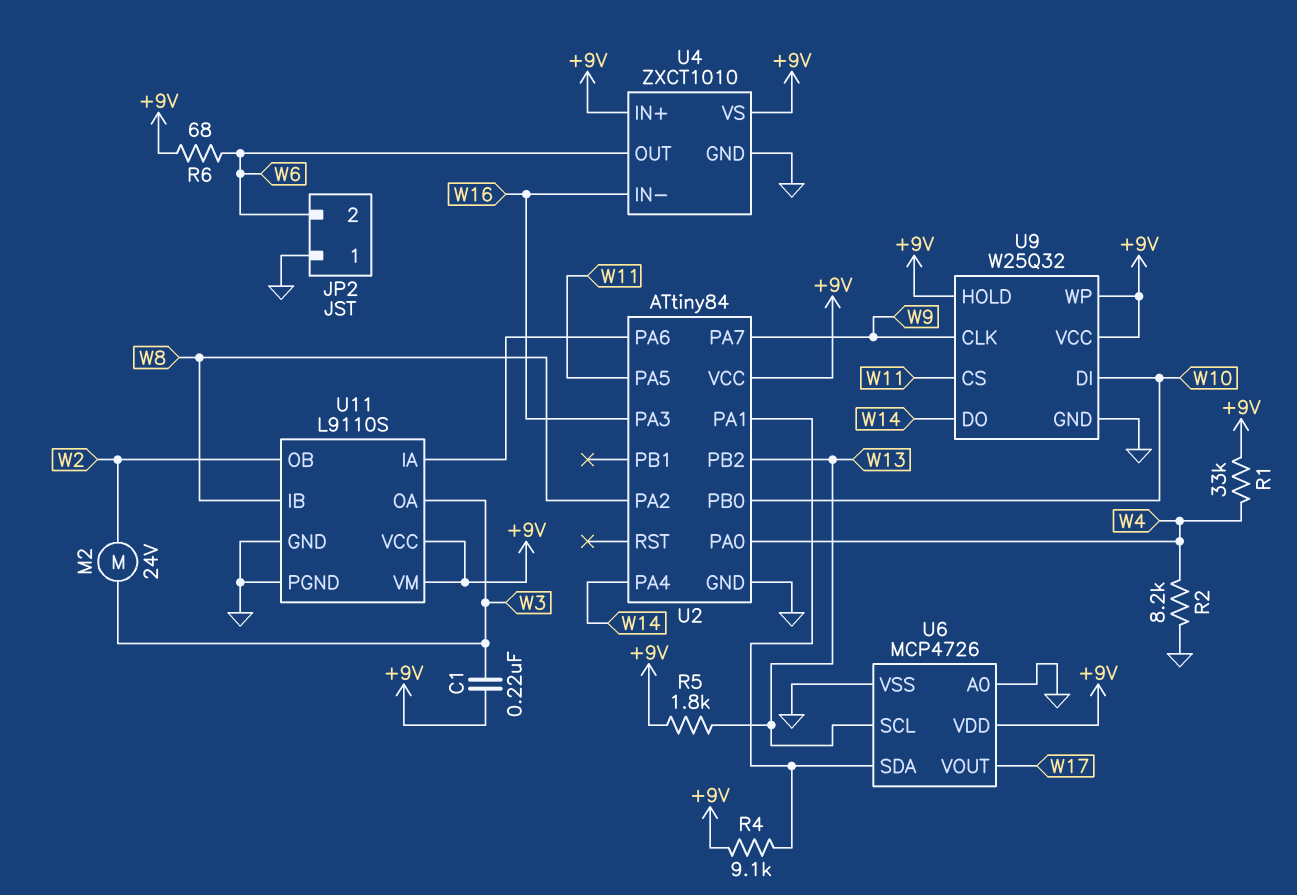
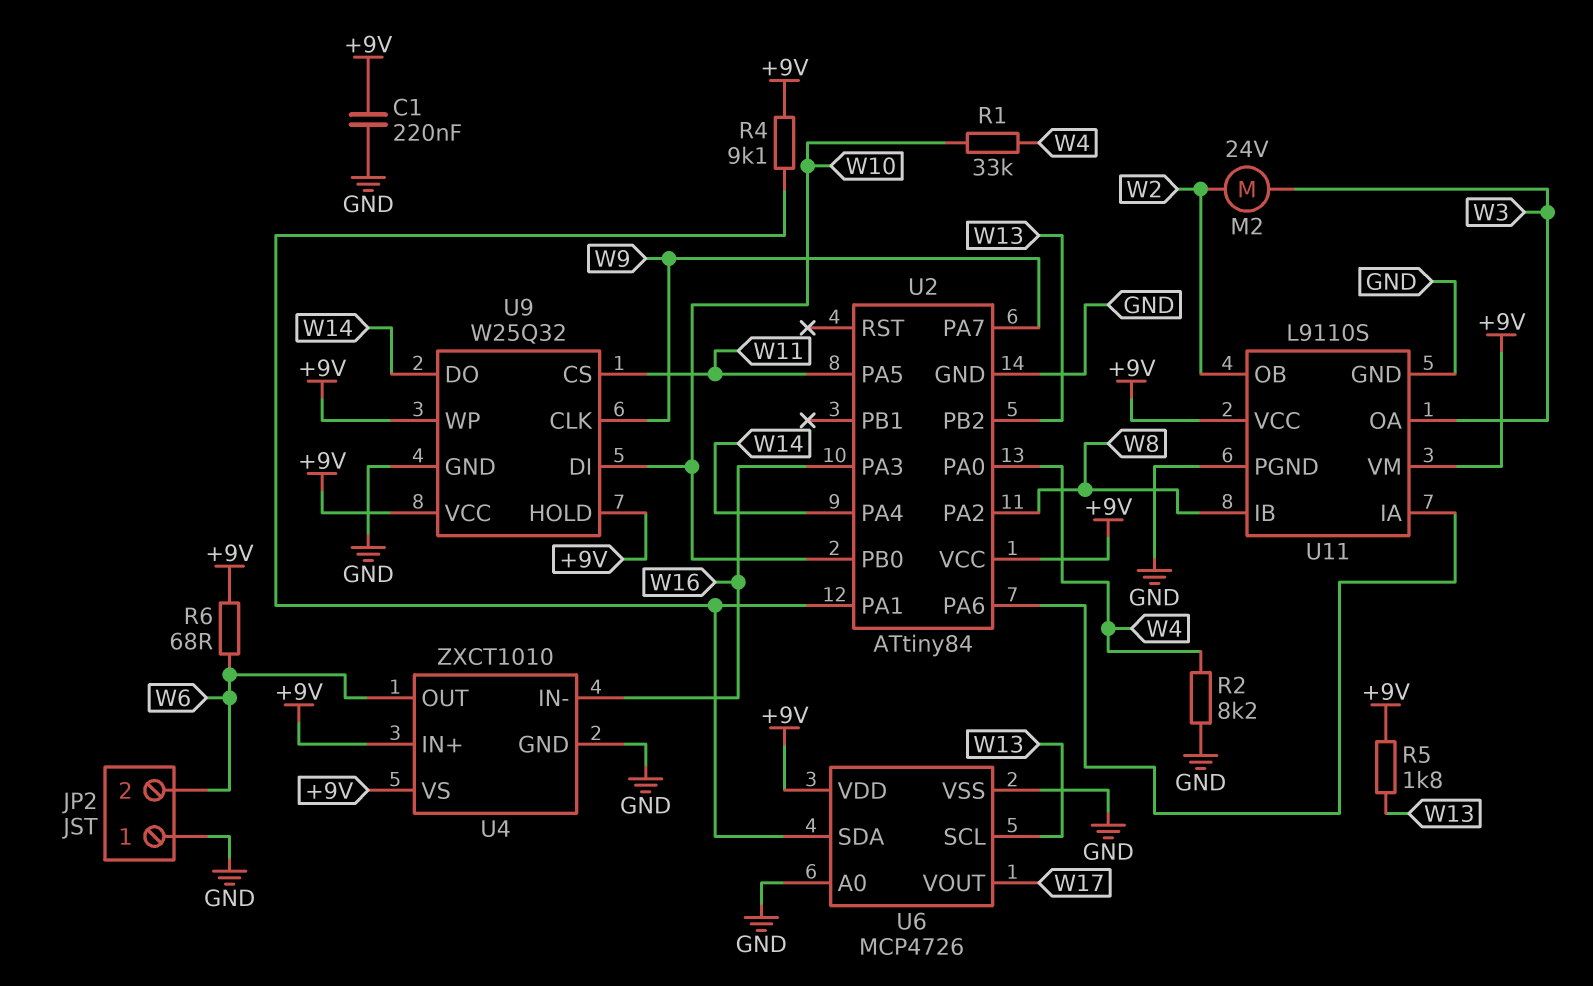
C1: 220nF (+9V, W3) -> 220nF (+9V, GND)
R1: 33k (+9V, W4) -> 33k (W4, W10)

